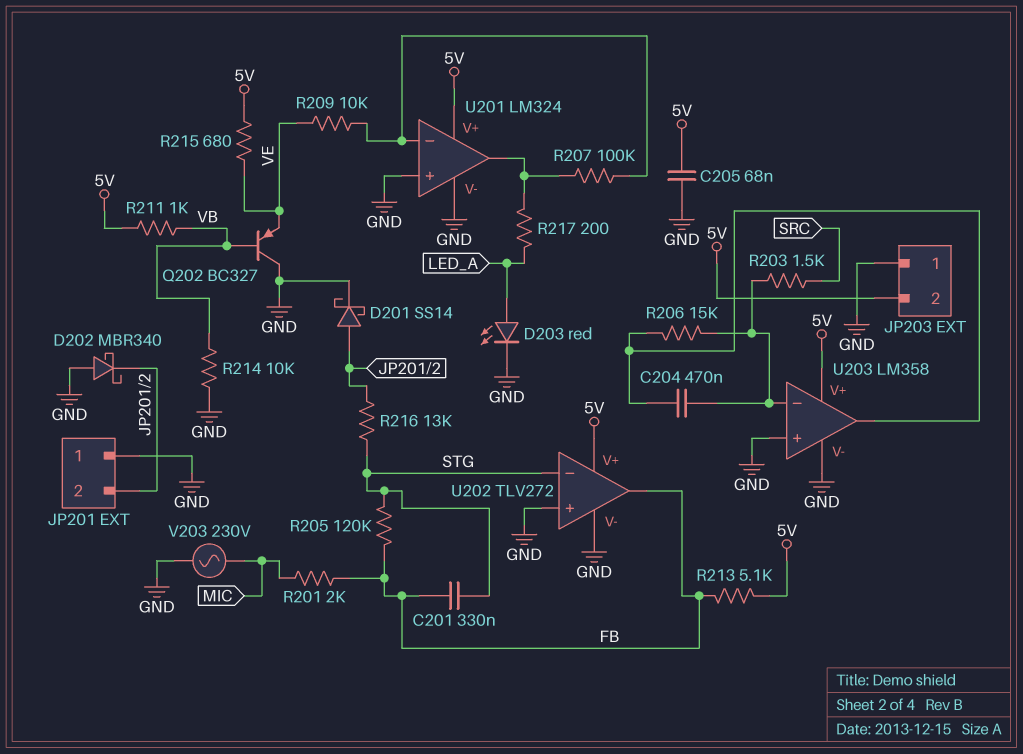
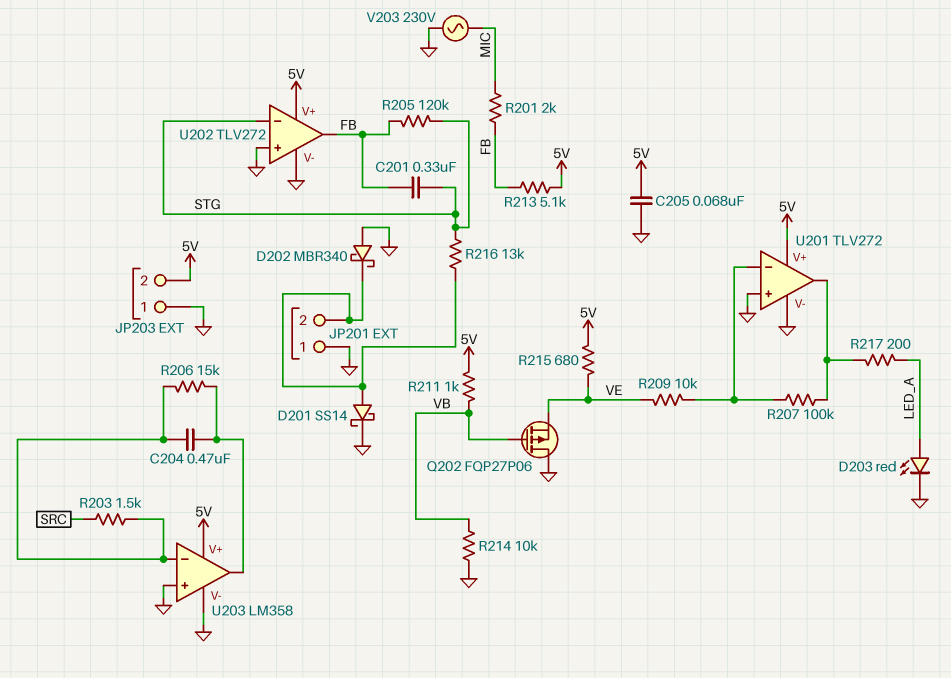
Q202: PNP BC327 (B VB, C GND, E VE) -> PMOS FQP27P06 (G VB, D GND, S VE)
U201: LM324 -> TLV272

